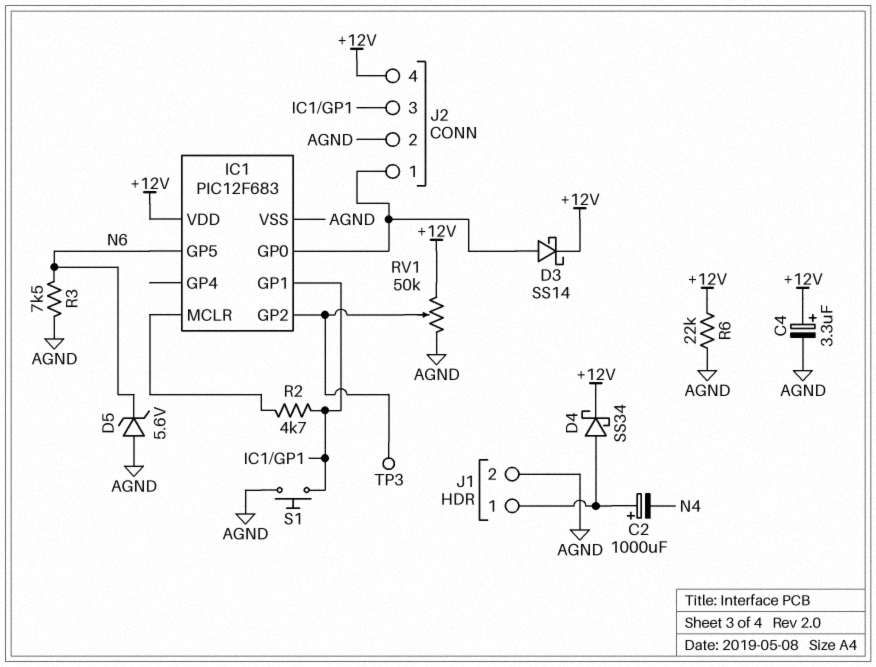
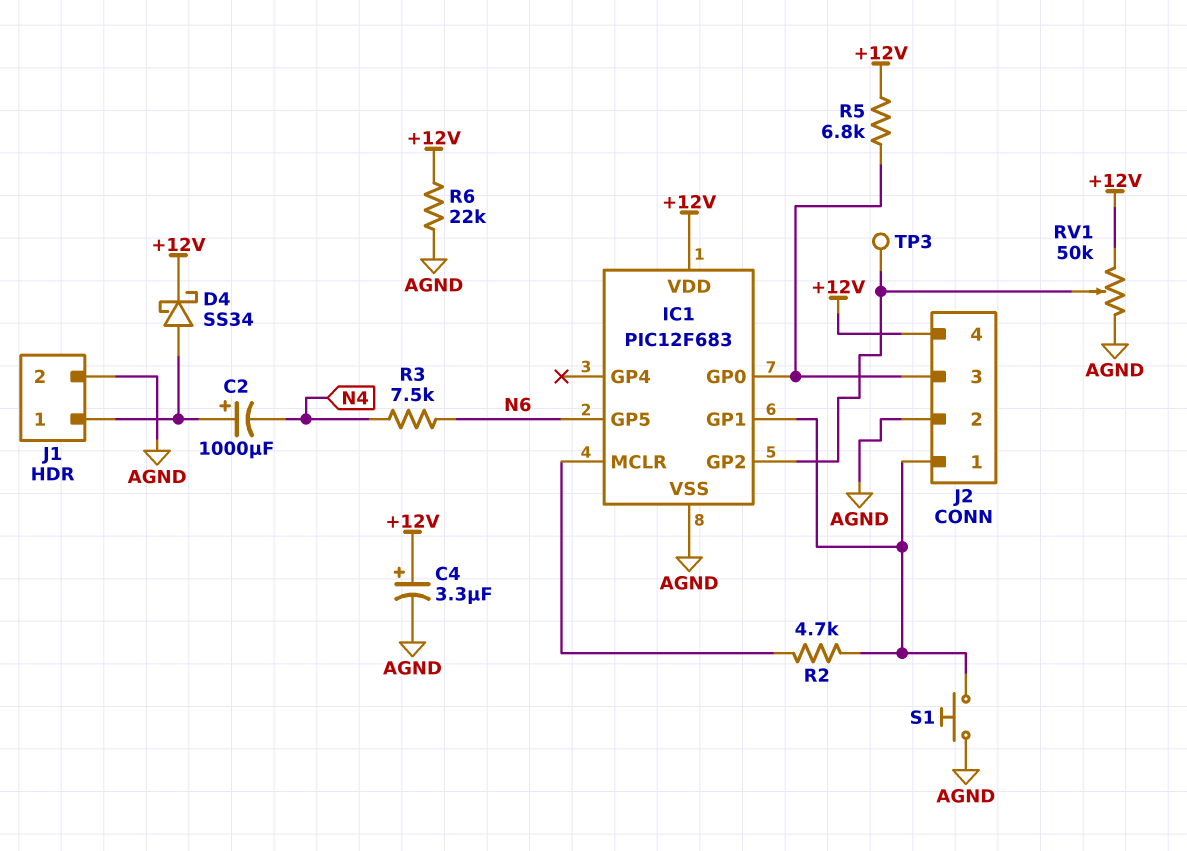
D3: schottky SS14 (A IC1/GP0, K +12V) -> none
D5: zener 5.6V (A AGND, K N6) -> none
J2 pin 1: IC1/GP0 -> IC1/GP1
J2 pin 3: IC1/GP1 -> IC1/GP0
R3: 7.5k (AGND, N6) -> 7.5k (N4, N6)
R5: none -> 6.8k (+12V, IC1/GP0)

